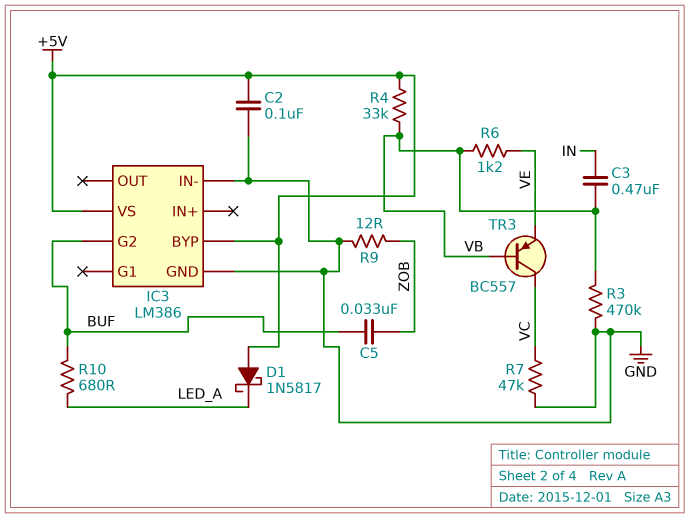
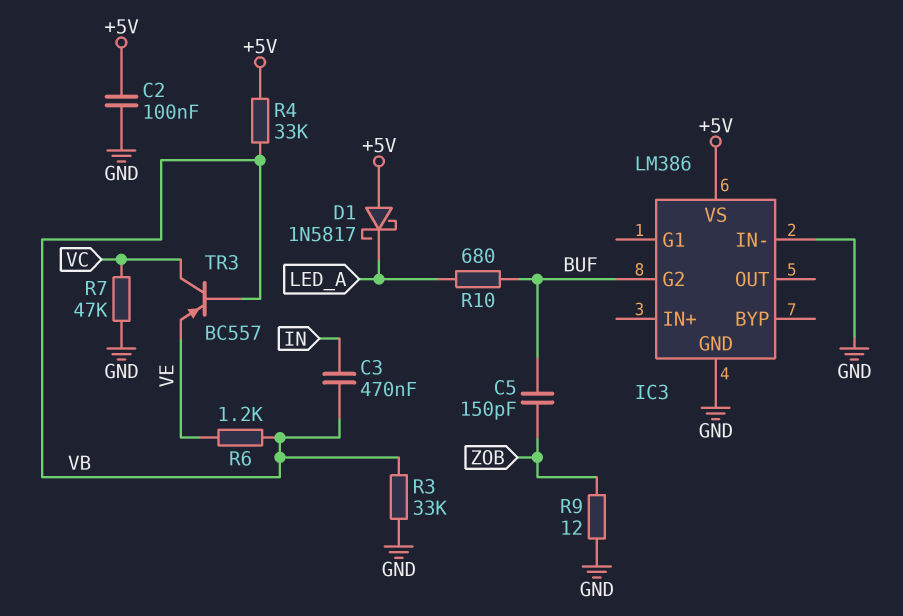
C5: 33nF (BUF, ZOB) -> 150pF (BUF, ZOB)
IC3 pin BYP: +5V -> none
R3: 470k (GND, VB) -> 33k (GND, VB)

